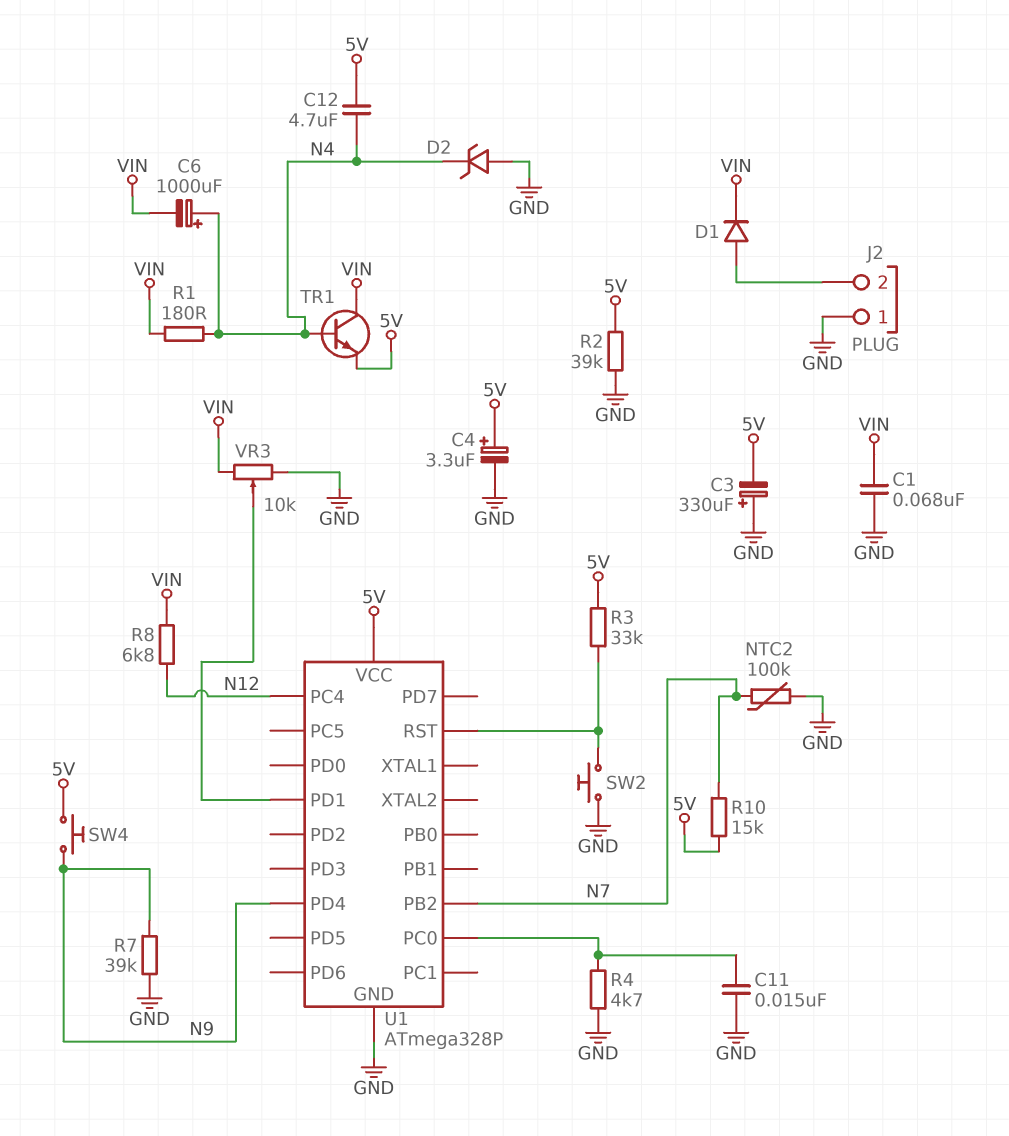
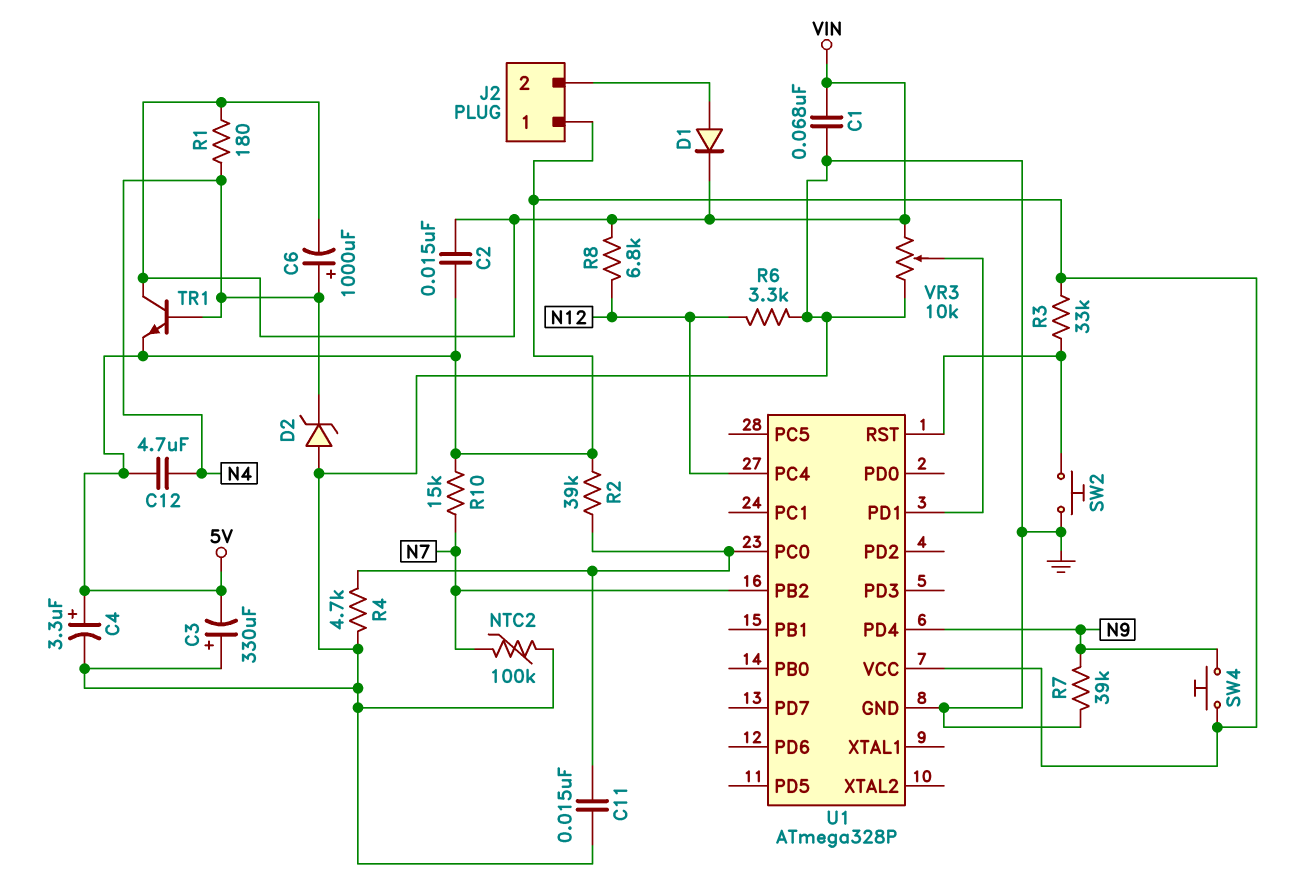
C2: none -> 15nF (5V, VIN)
J2 pin 1: GND -> 5V
R2: 39k (5V, GND) -> 39k (5V, U1/PC0)
R6: none -> 3.3k (GND, N12)

